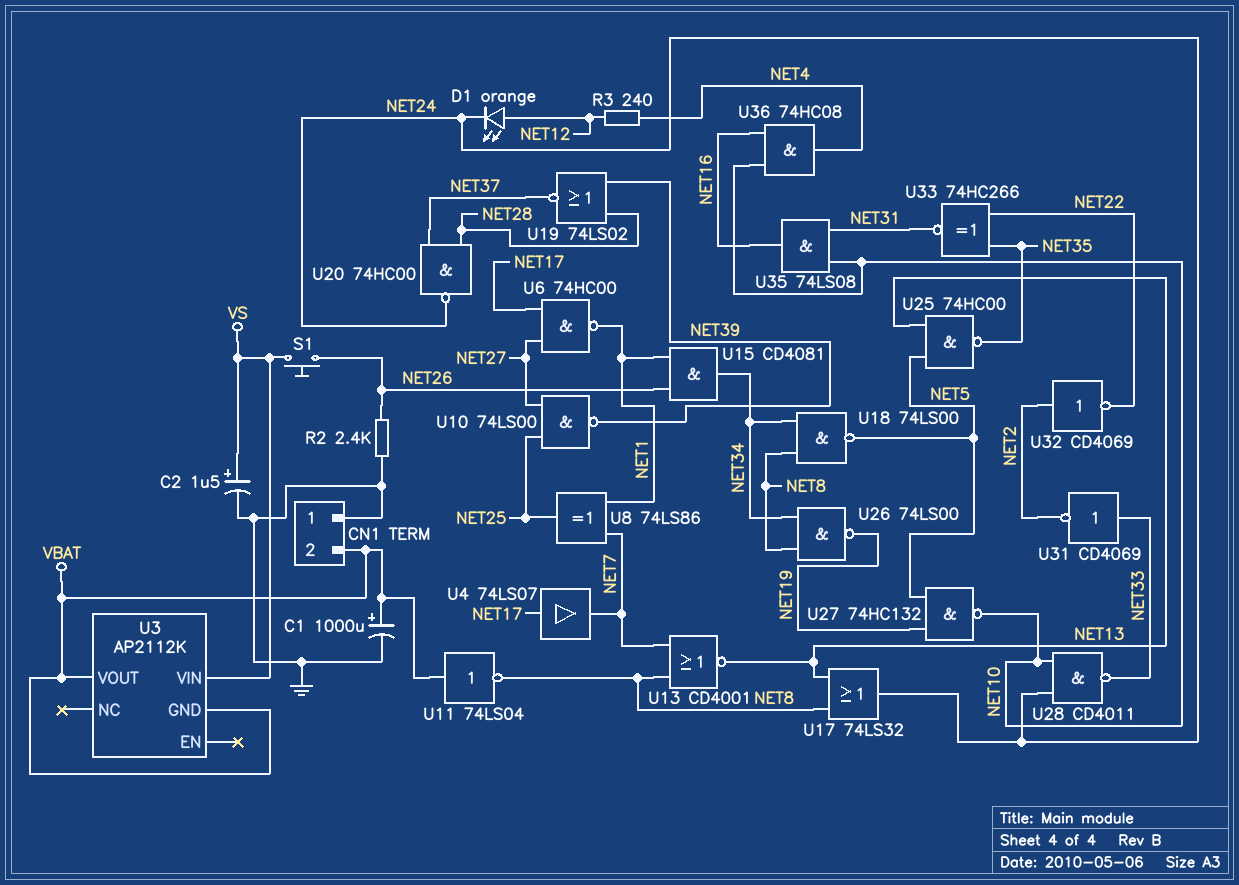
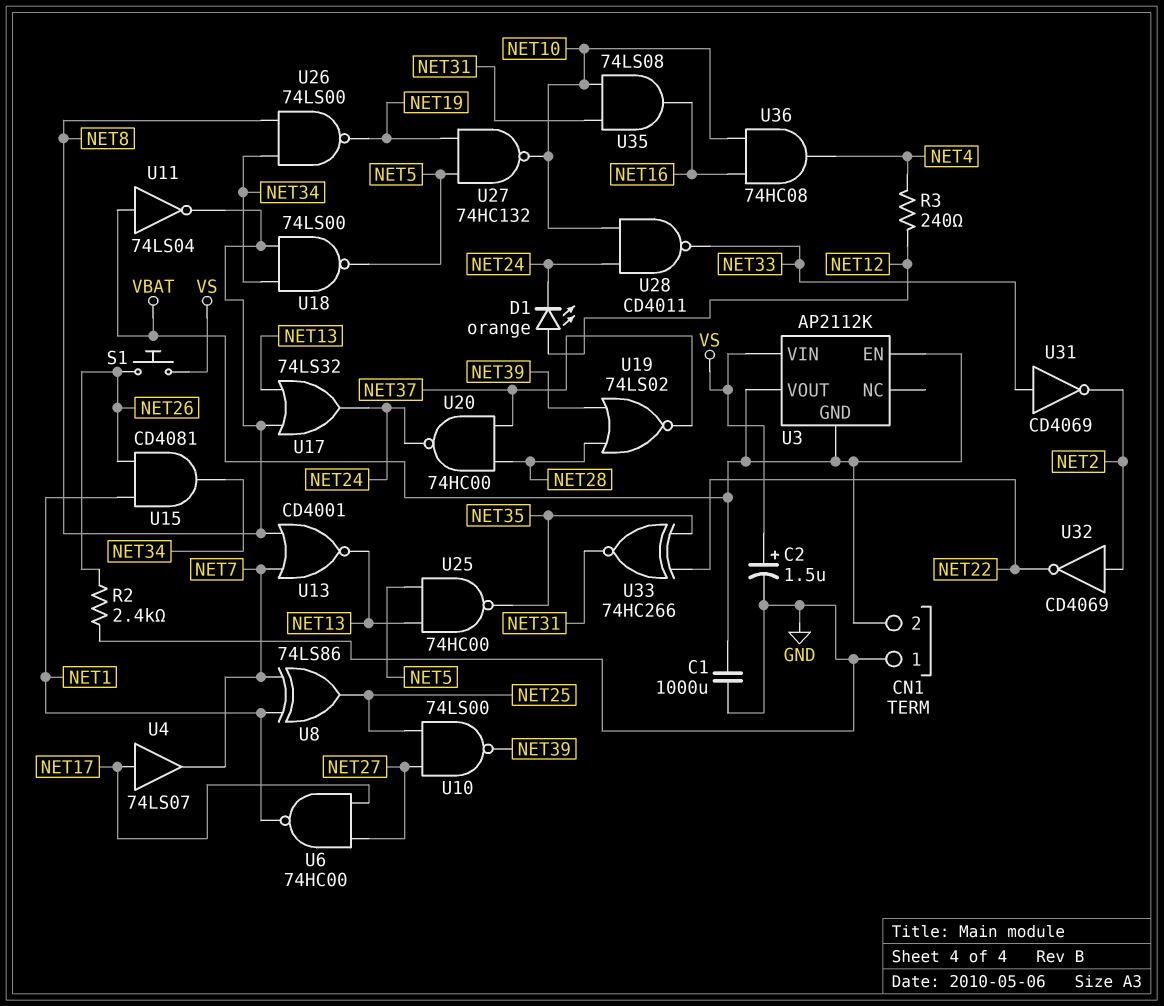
C1: 1000uF (plus VBAT, minus GND) -> 1000uF (GND, VBAT)
U3 pin EN: none -> VBAT

